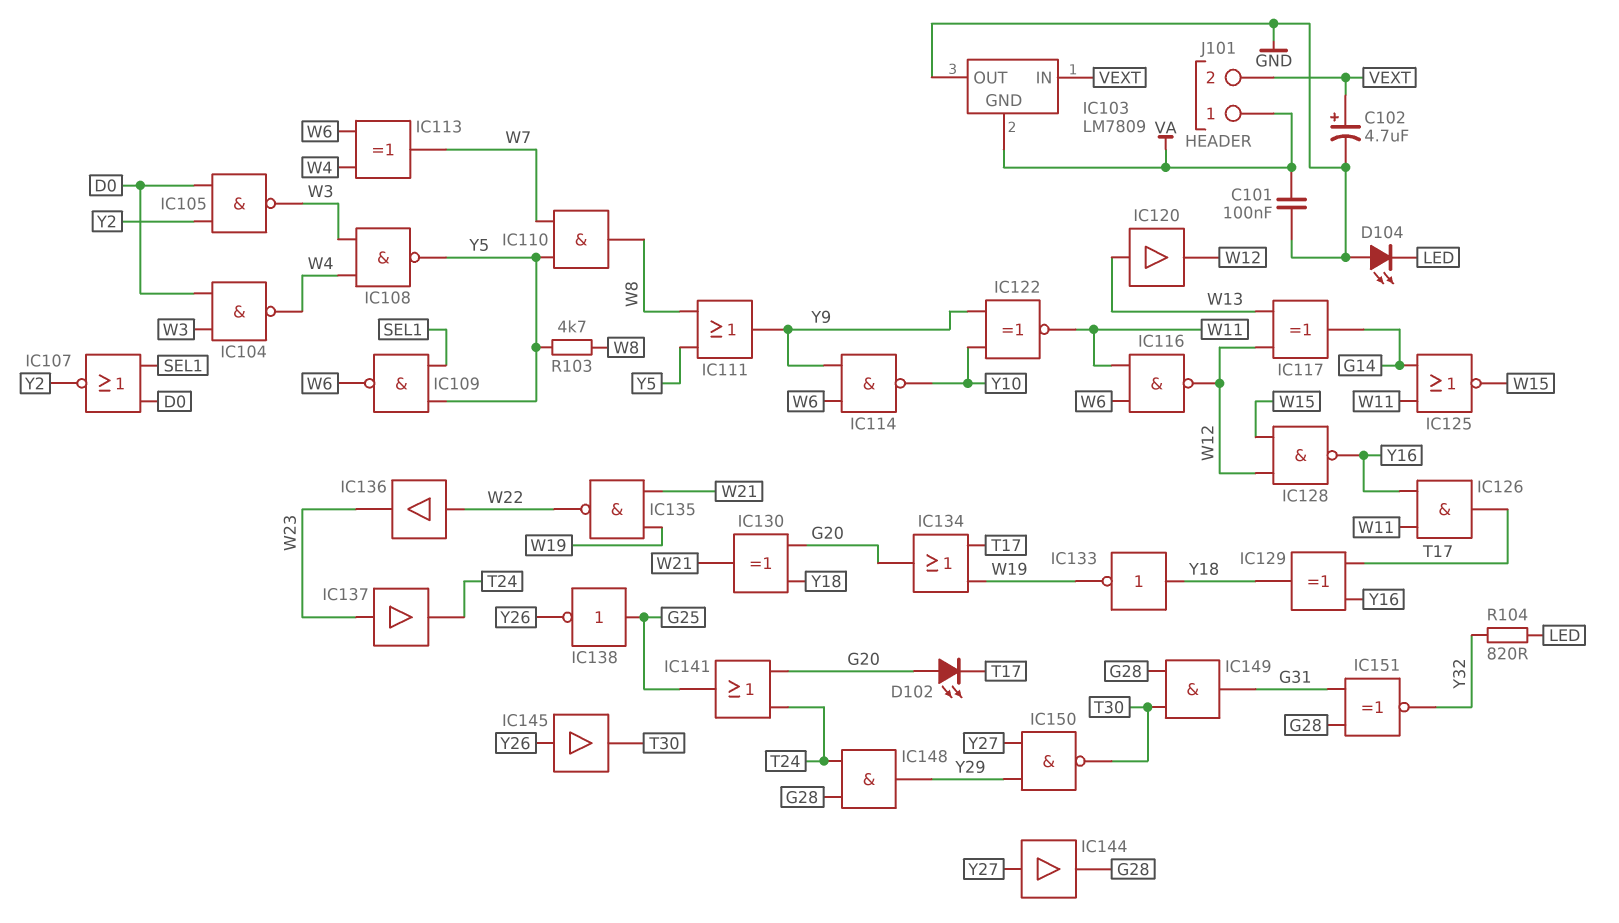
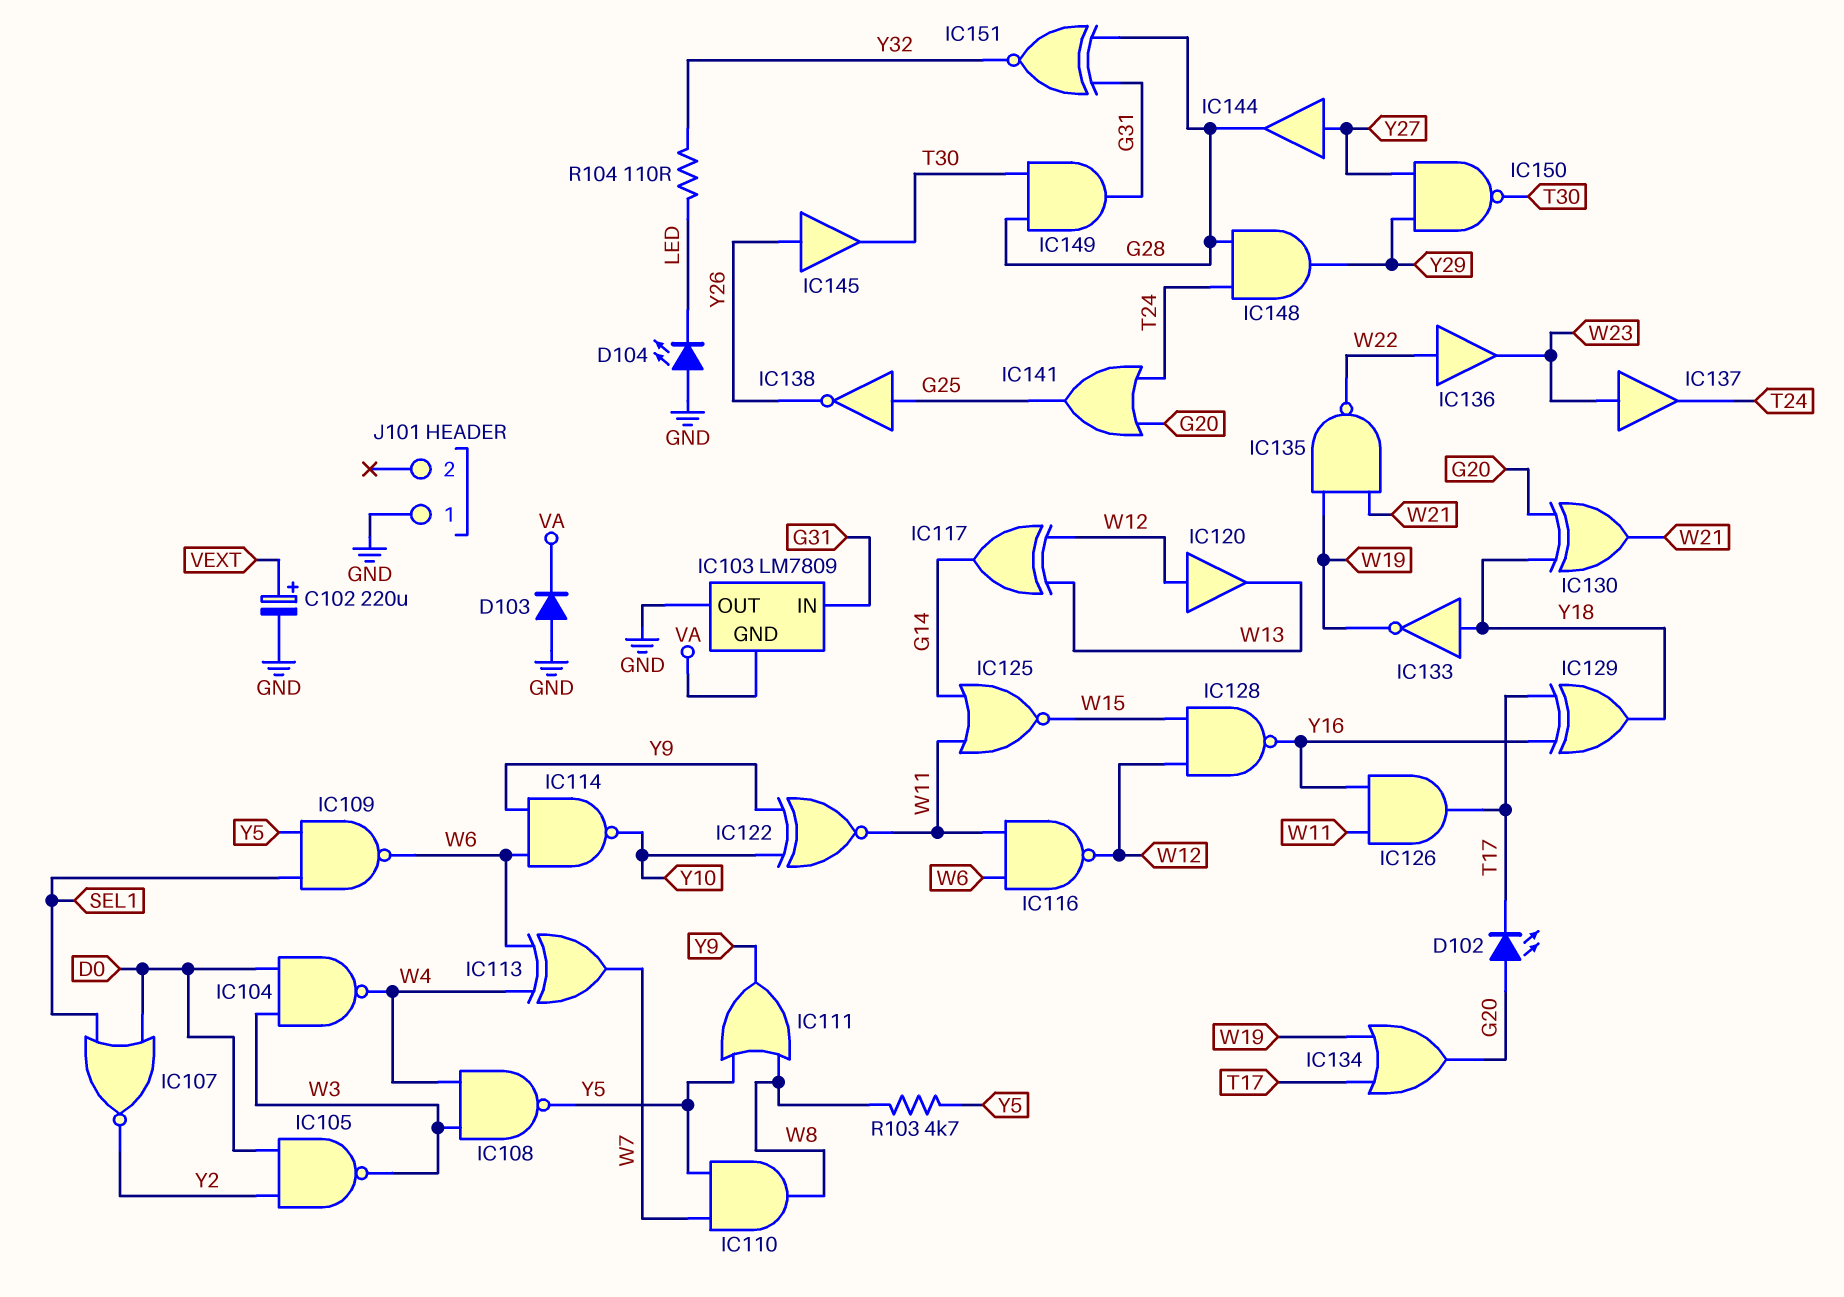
C101: 100nF (GND, VA) -> none
C102: 4.7uF (plus VEXT, minus GND) -> 220uF (plus VEXT, minus GND)
D103: none -> diode (A GND, K VA)
IC103 pin IN: VEXT -> G31
IC120: buffer (in W13, out W12) -> buffer (in W12, out W13)
J101 pin 1: VA -> GND
J101 pin 2: VEXT -> none
R104: 820 (LED, Y32) -> 110 (LED, Y32)

